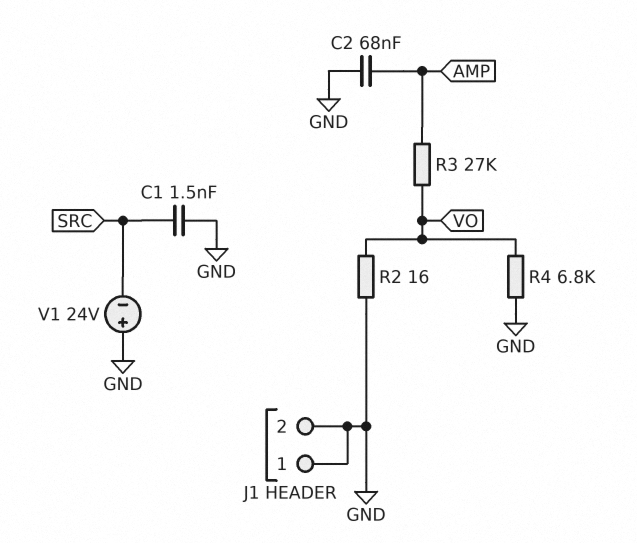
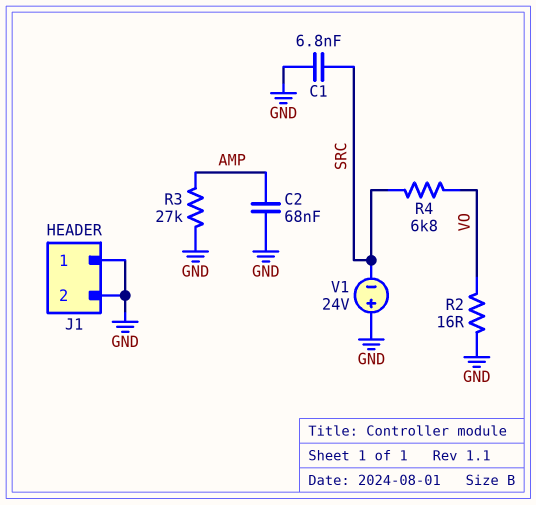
C1: 1.5nF (GND, SRC) -> 6.8nF (GND, SRC)
R3: 27k (AMP, VO) -> 27k (AMP, GND)
R4: 6.8k (GND, VO) -> 6.8k (SRC, VO)

